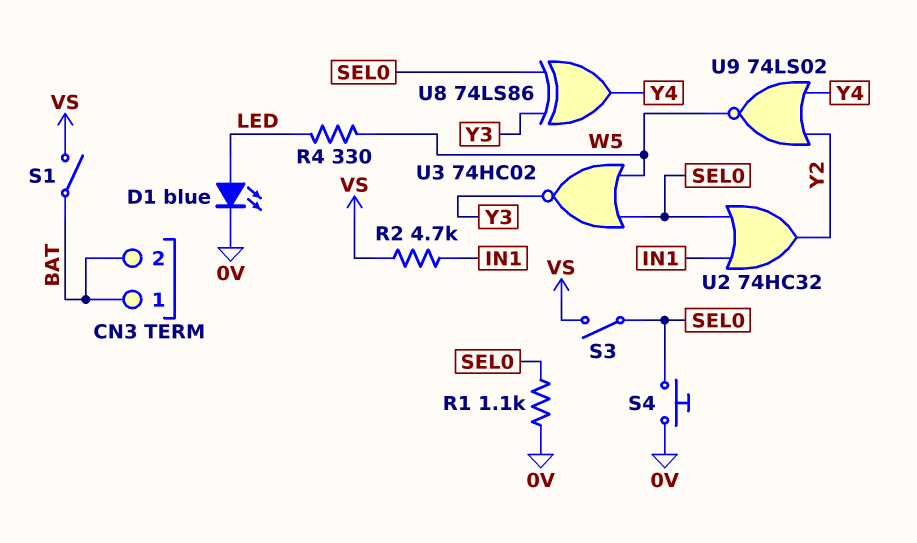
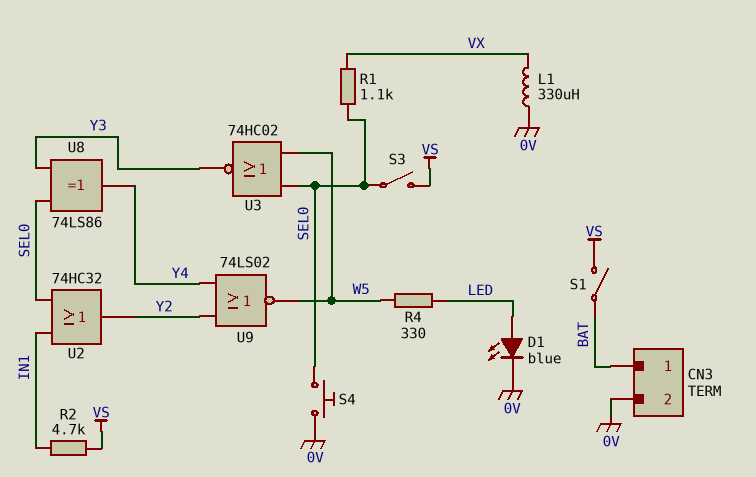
CN3 pin 2: BAT -> 0V
L1: none -> 330uH (0V, VX)
R1: 1.1k (0V, SEL0) -> 1.1k (SEL0, VX)

